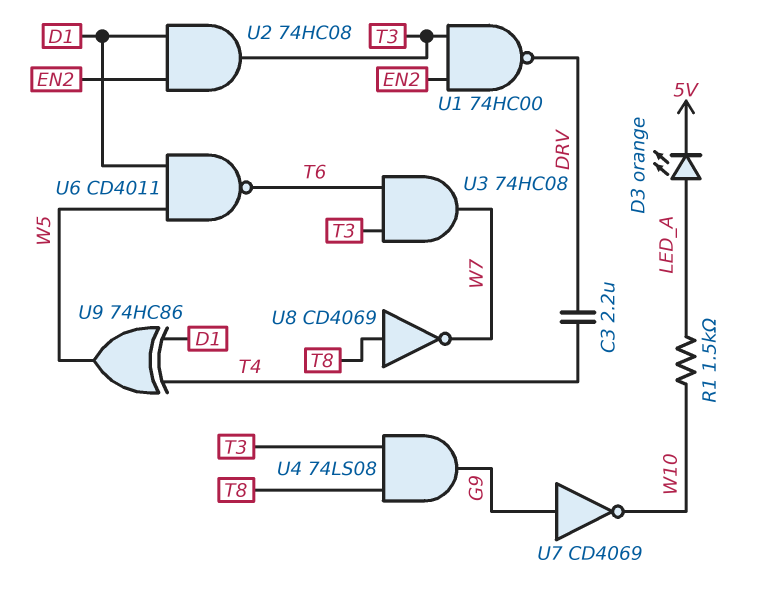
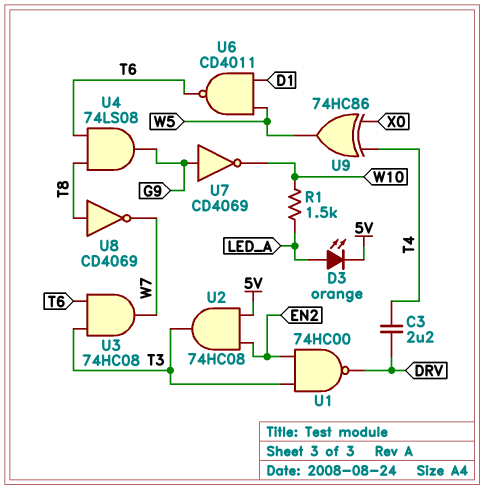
U2: AND 74HC08 (in D1, in EN2, out T3) -> AND 74HC08 (in 5V, in EN2, out T3)
U4: AND 74LS08 (in T3, in T8, out G9) -> AND 74LS08 (in T6, in T8, out G9)
U9: XOR 74HC86 (in D1, in T4, out W5) -> XOR 74HC86 (in T4, in X0, out W5)

